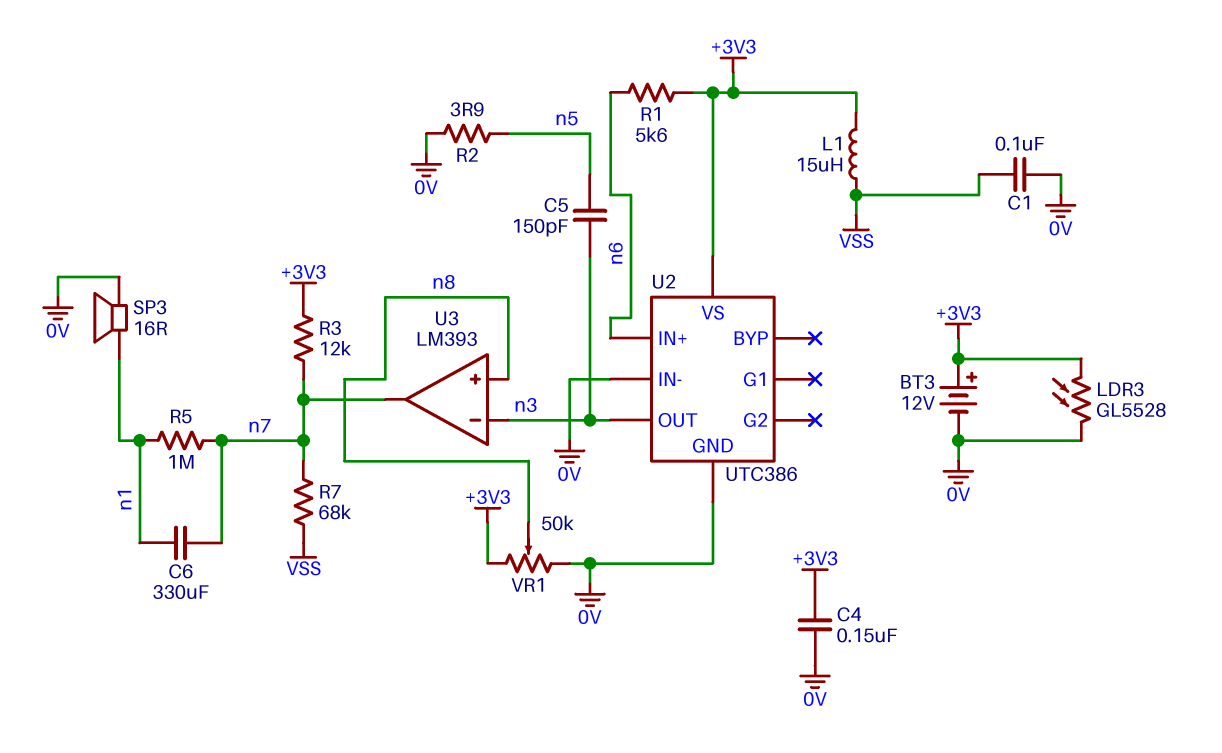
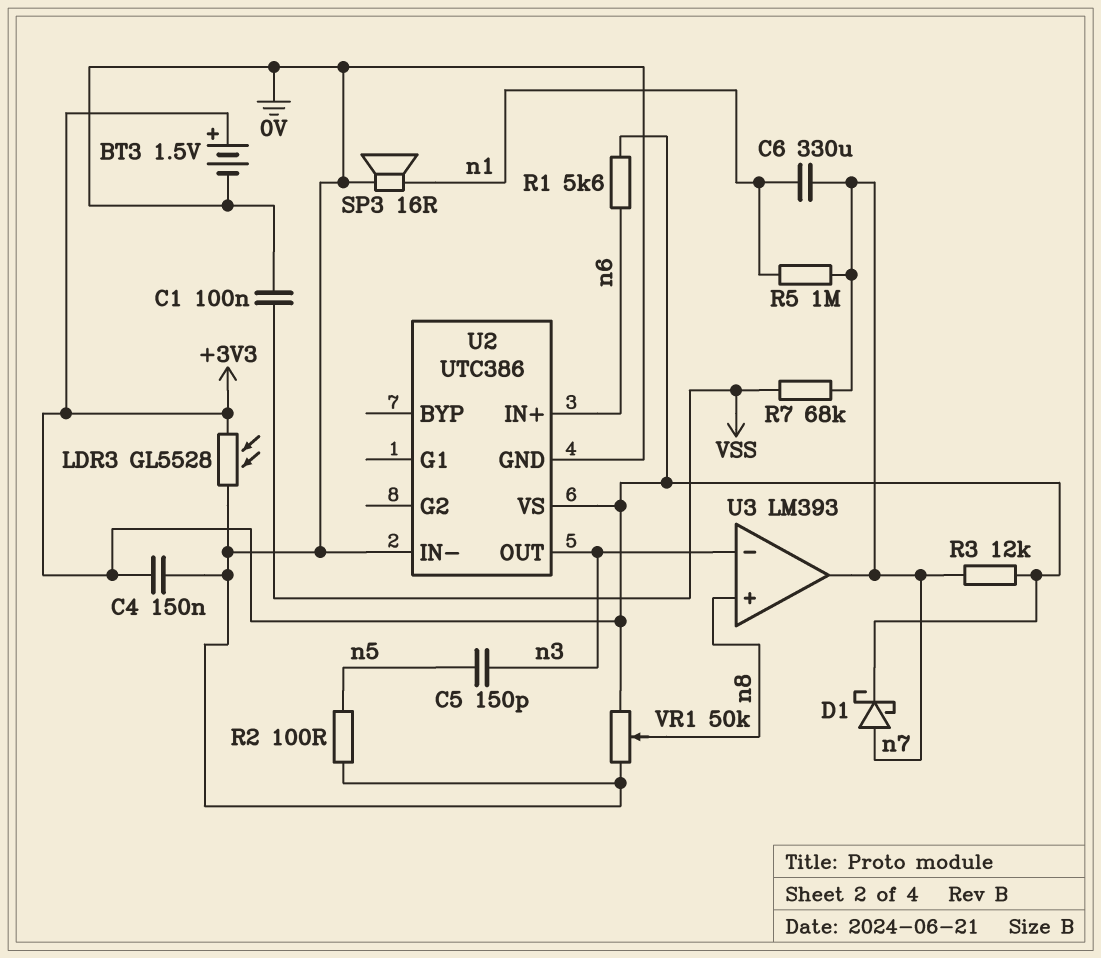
BT3: 12V (plus +3V3, minus 0V) -> 1.5V (plus +3V3, minus 0V)
D1: none -> schottky (A n7, K +3V3)
L1: 15uH (+3V3, VSS) -> none
R2: 3.9 (0V, n5) -> 100 (0V, n5)

